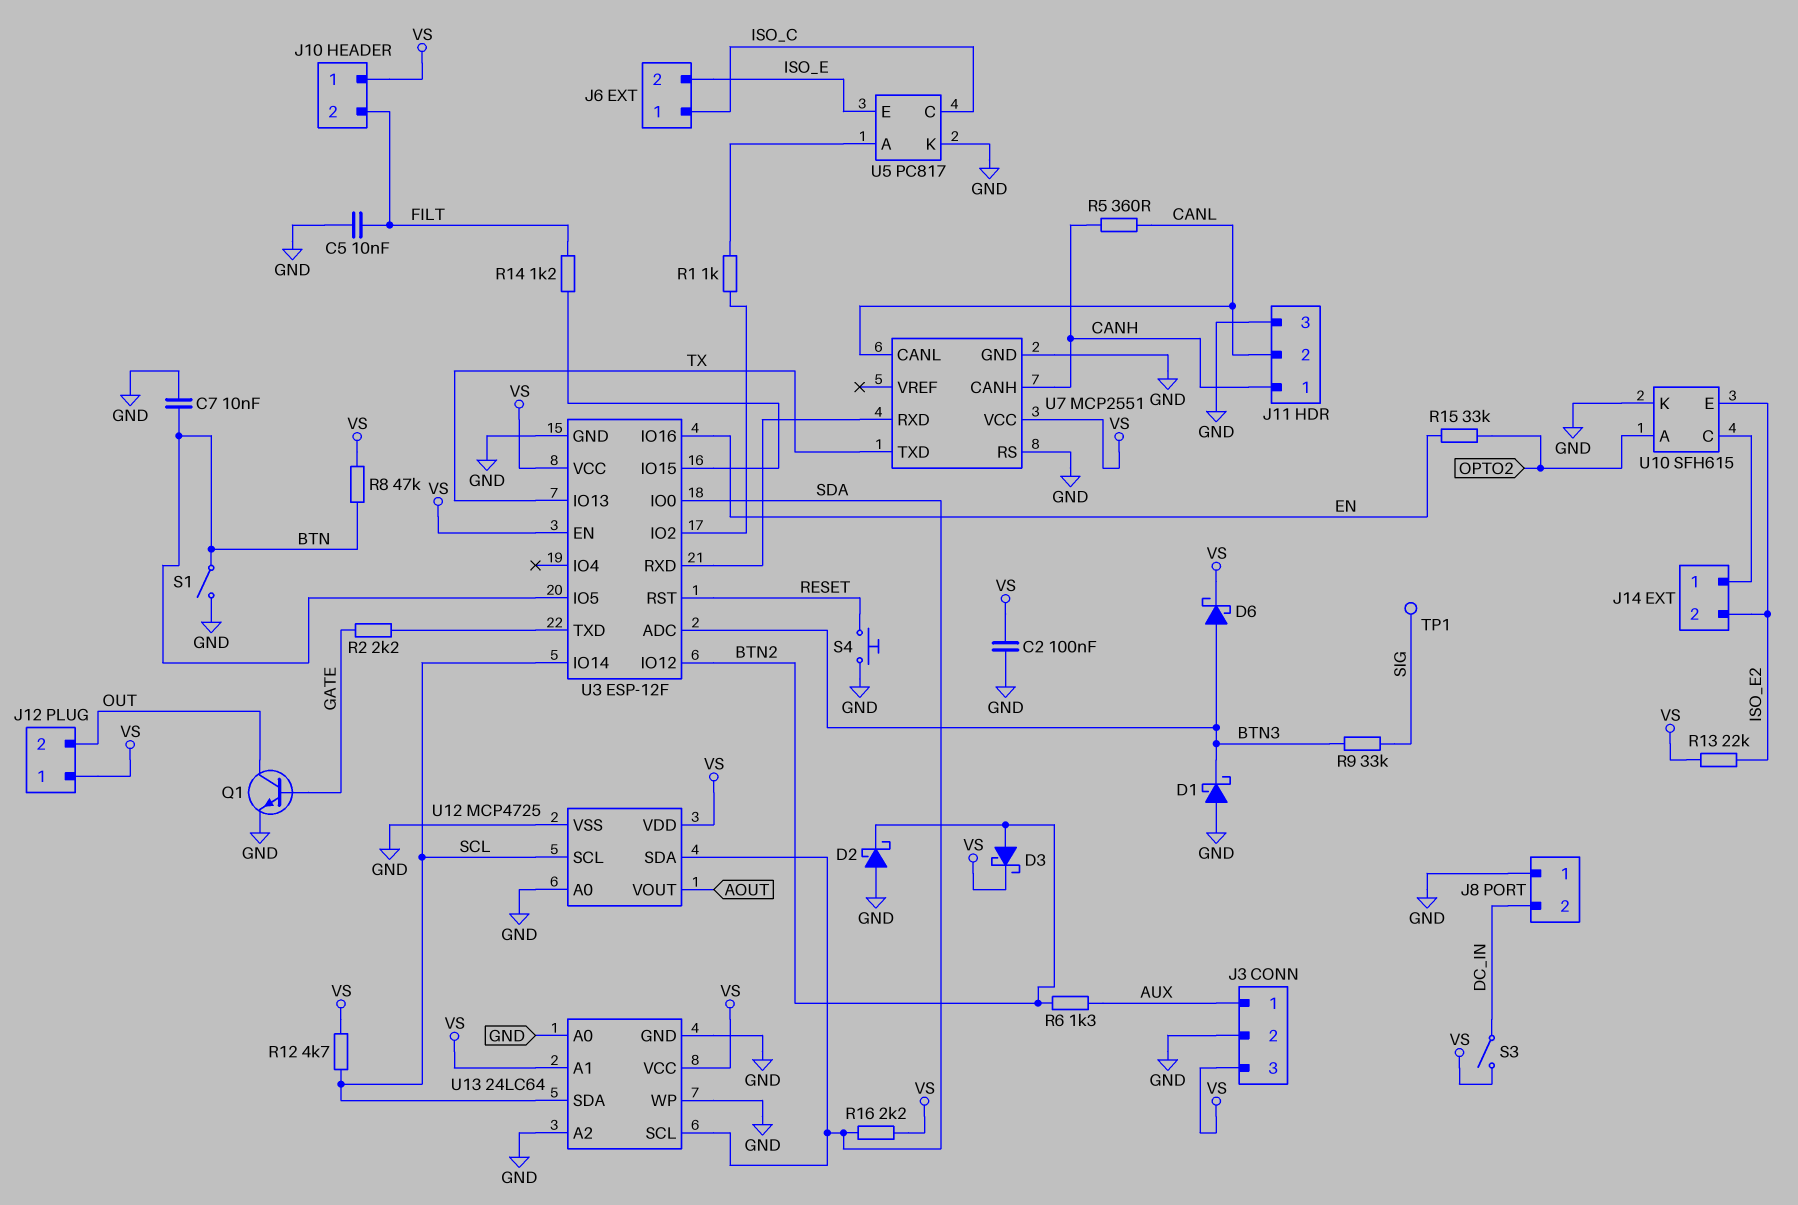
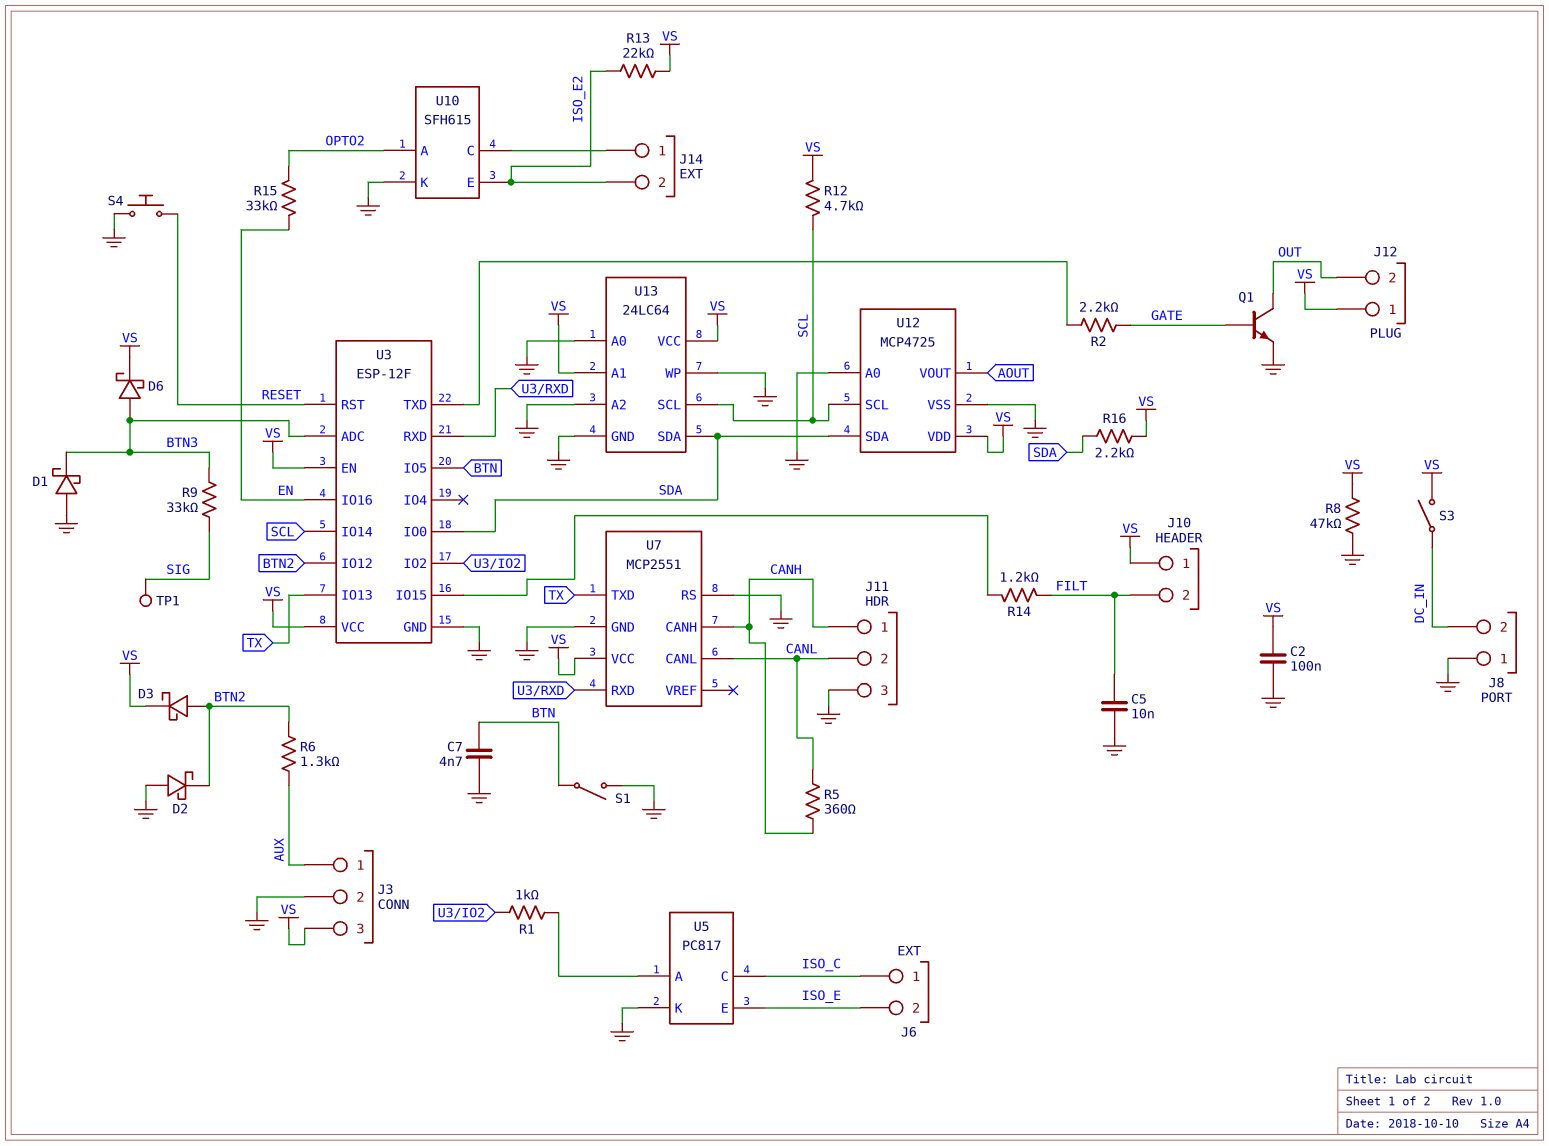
C7: 10nF (BTN, GND) -> 4.7nF (BTN, GND)
R8: 47k (BTN, VS) -> 47k (GND, VS)
U13 pin SCL: SDA -> SCL
U13 pin SDA: SCL -> SDA

